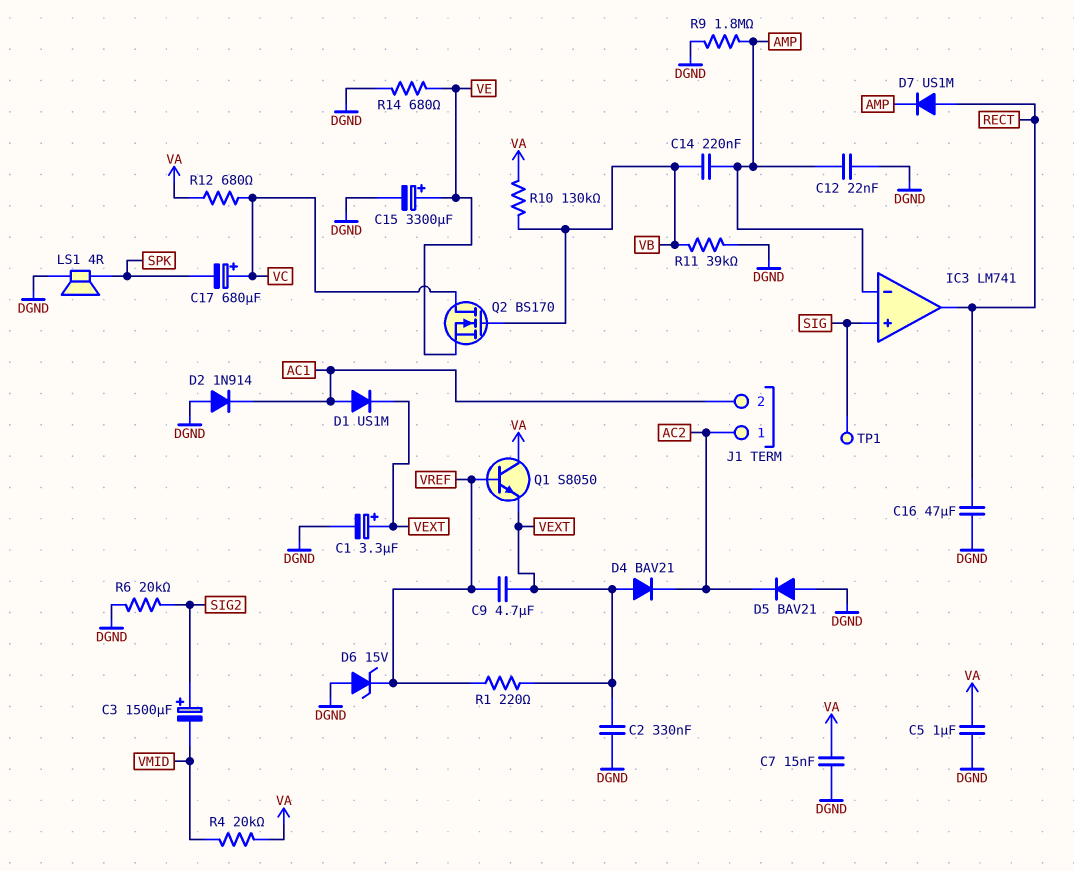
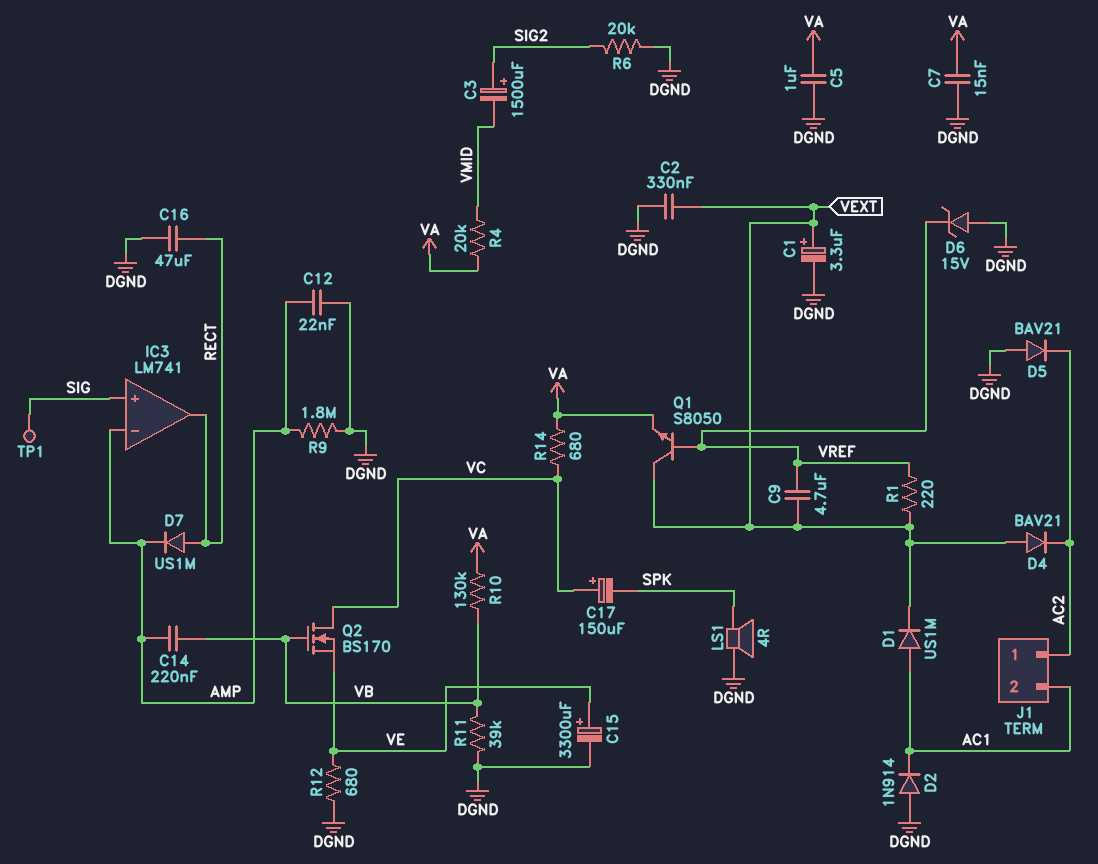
C17: 680uF (plus VC, minus SPK) -> 150uF (plus VC, minus SPK)
Q1: NPN S8050 (B VREF, C VA, E VEXT) -> NPN S8050 (B VREF, C VEXT, E VA)
R12: 680 (VA, VC) -> 680 (DGND, VE)
R14: 680 (DGND, VE) -> 680 (VA, VC)

